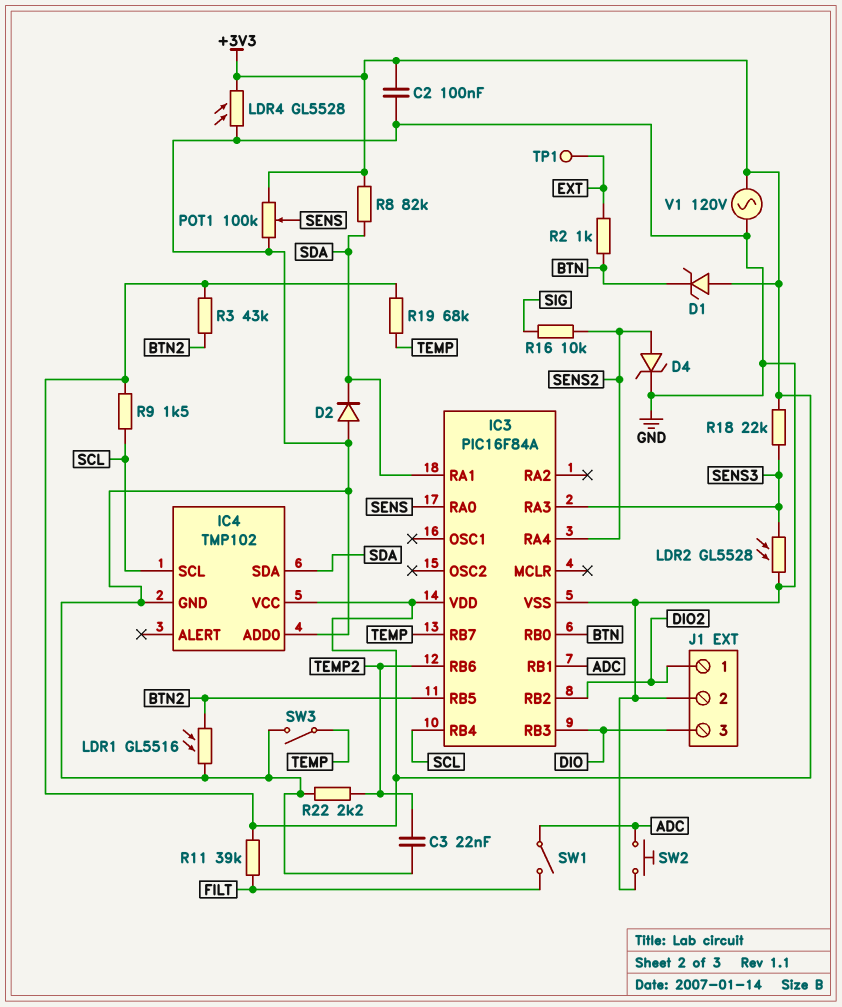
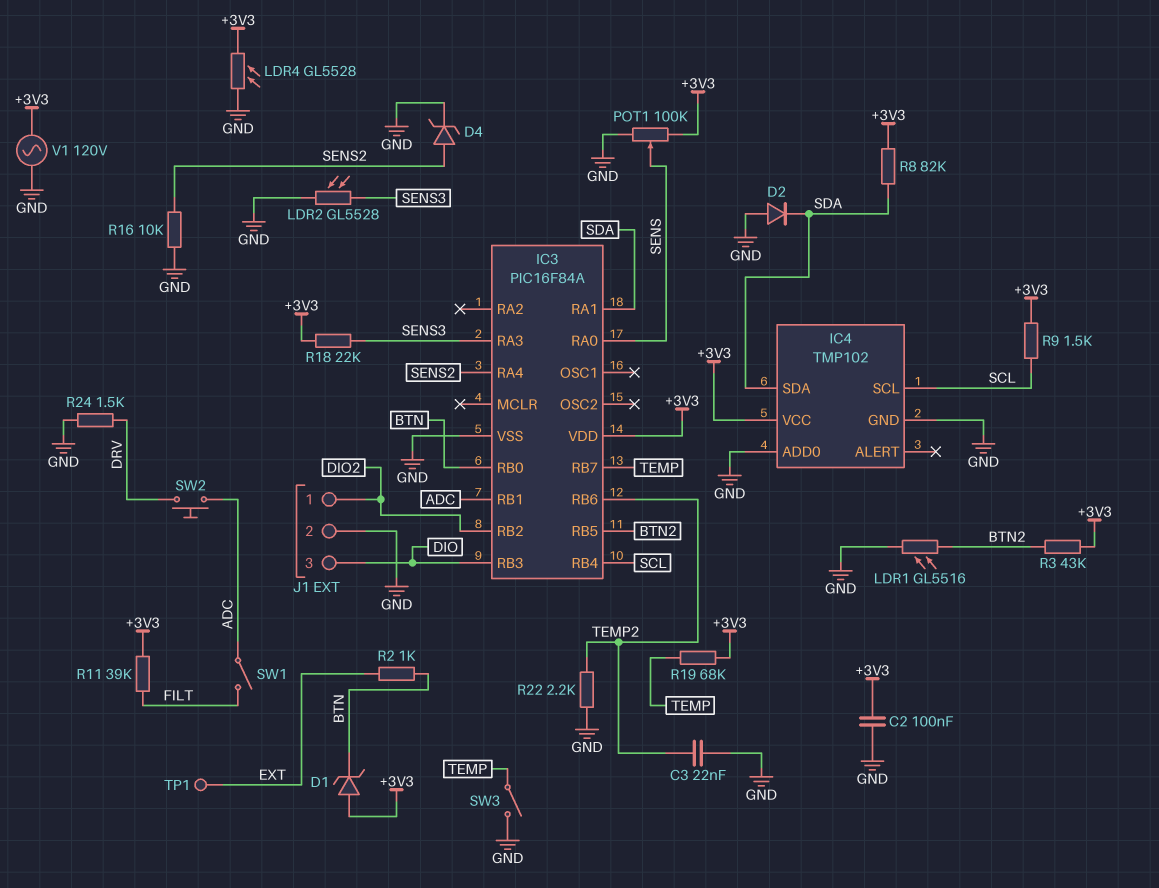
R16: 10k (SENS2, SIG) -> 10k (GND, SENS2)
R24: none -> 1.5k (DRV, GND)
SW2: button (ADC, GND) -> button (ADC, DRV)

